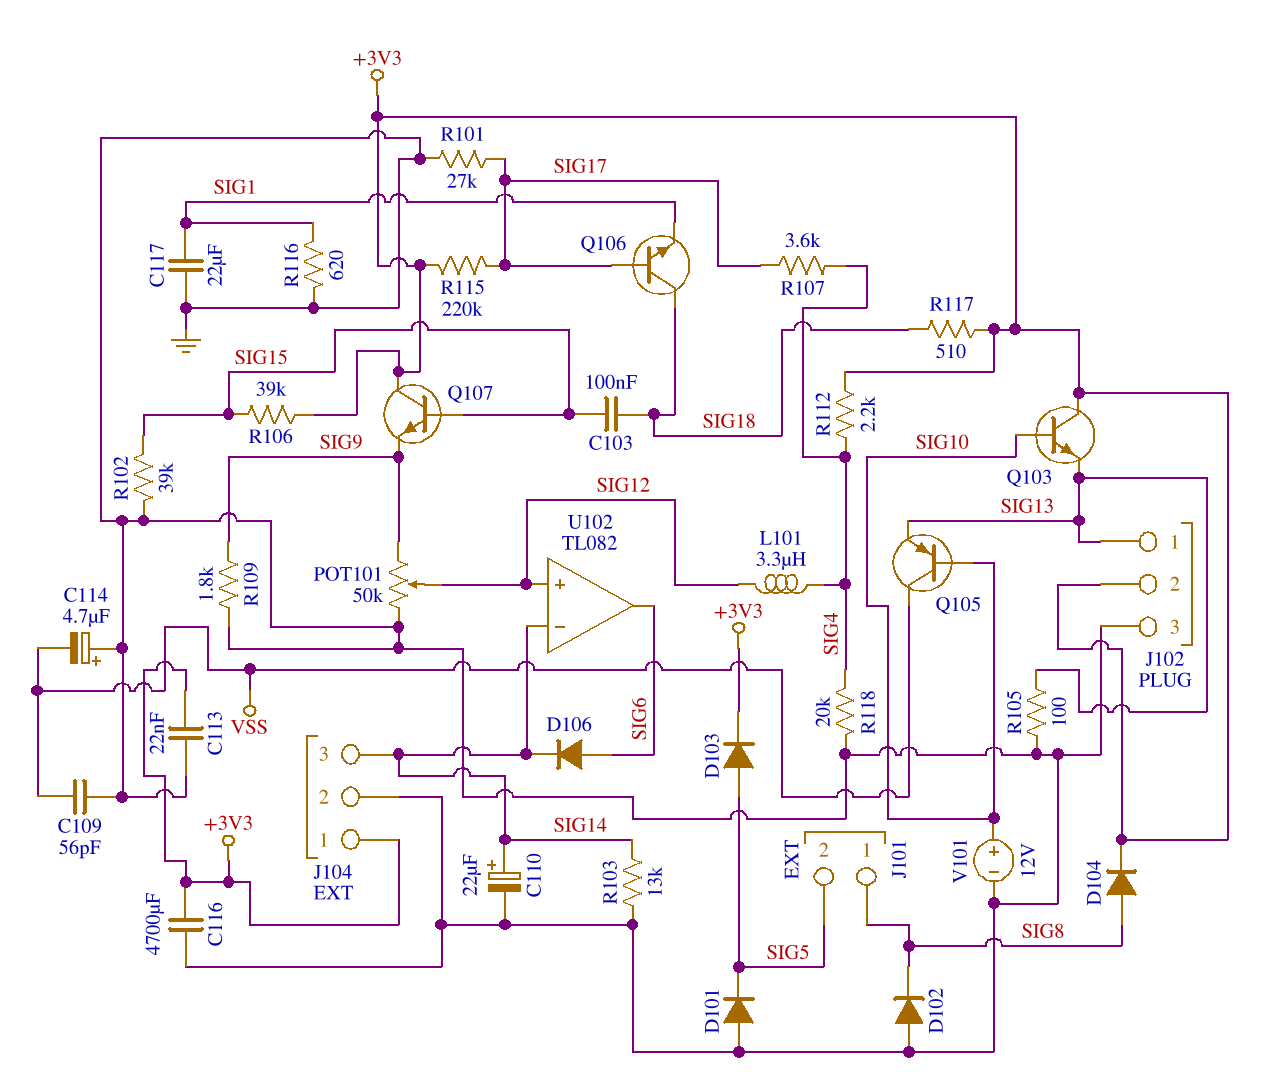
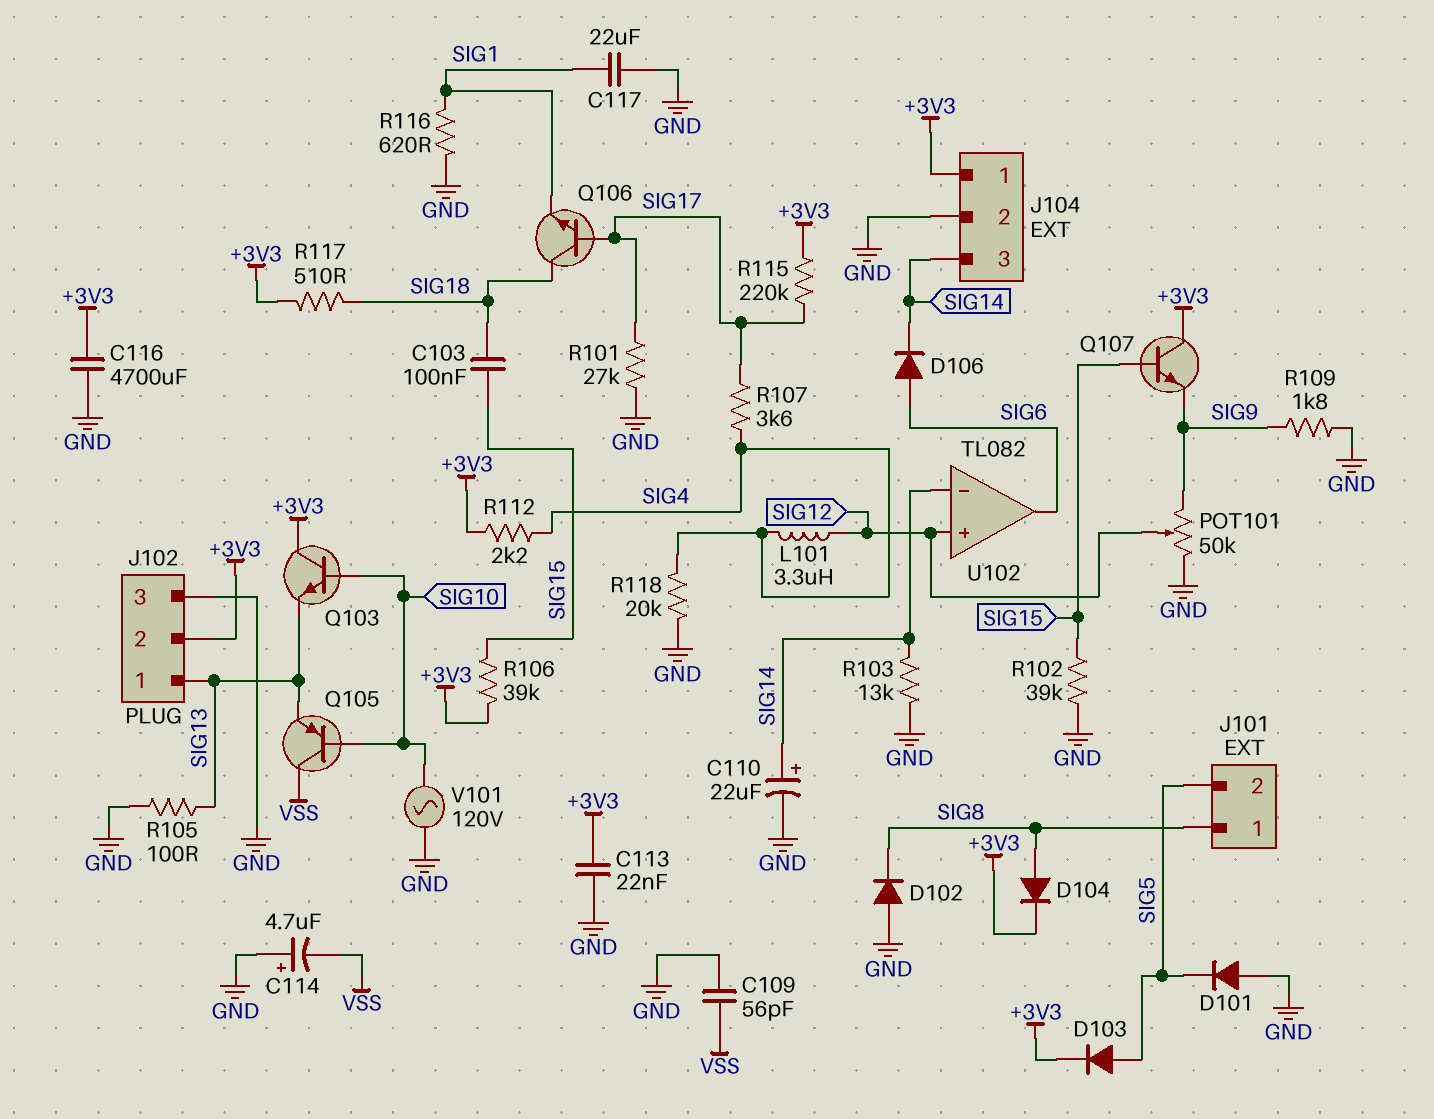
V101: 12V (plus SIG10, minus GND) -> AC 120V (GND, SIG10)

